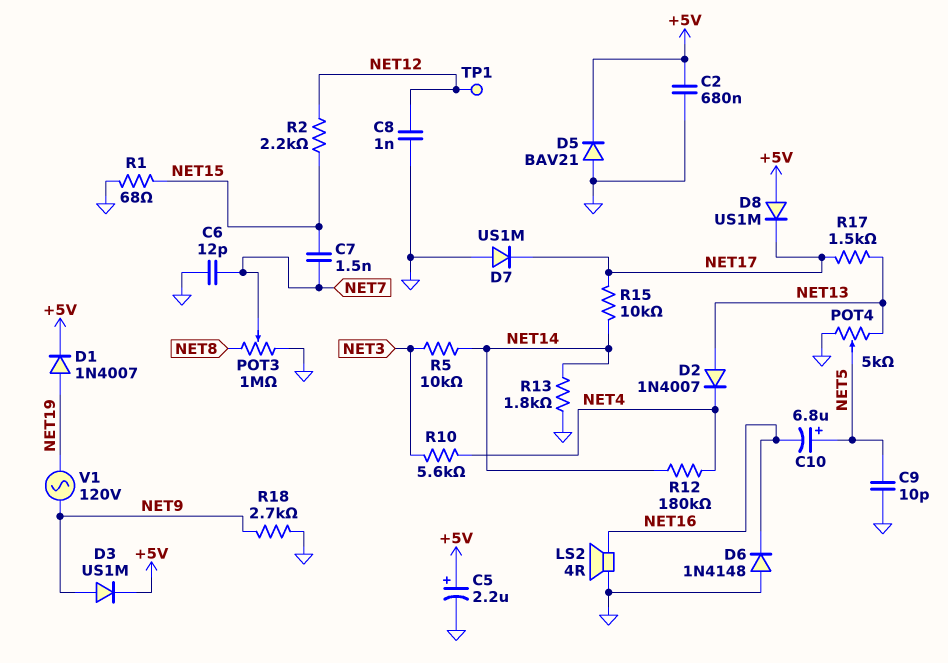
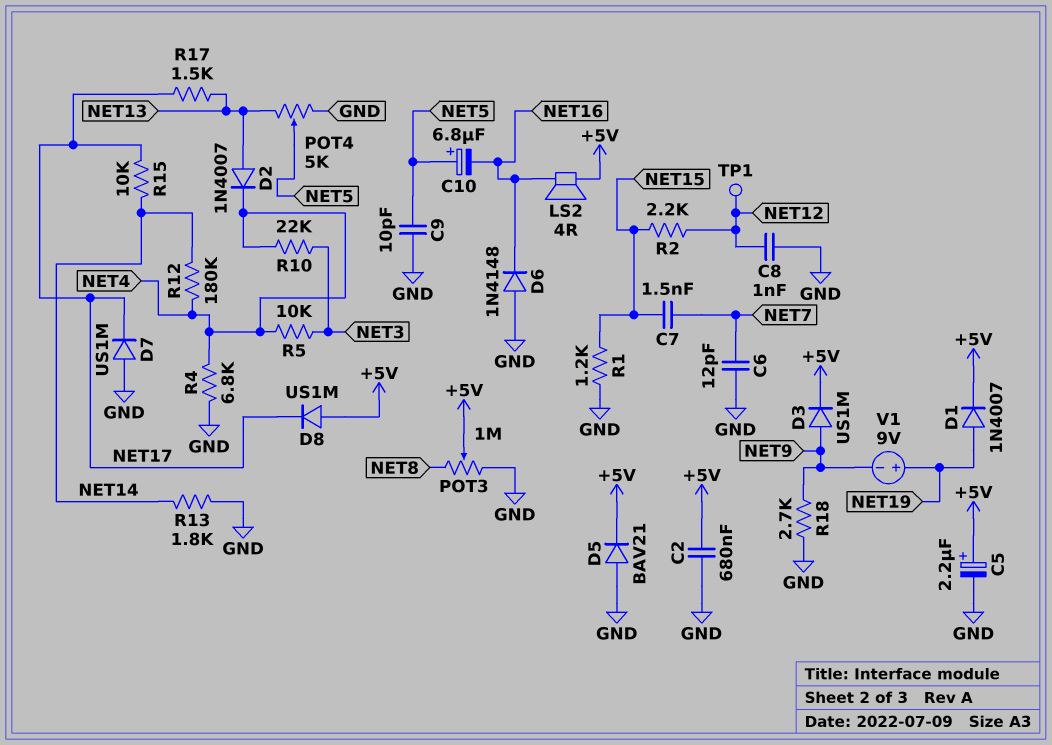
LS2: speaker 4R (GND, NET16) -> speaker 4R (+5V, NET16)
POT3: 1M (GND, NET8, wiper NET7) -> 1M (GND, NET8, wiper +5V)
R1: 68 (GND, NET15) -> 1.2k (GND, NET15)
R4: none -> 6.8k (GND, NET4)
R5: 10k (NET3, NET14) -> 10k (NET3, NET4)
R10: 5.6k (NET3, NET4) -> 22k (NET3, NET4)
V1: AC 120V (NET9, NET19) -> 9V (plus NET19, minus NET9)

